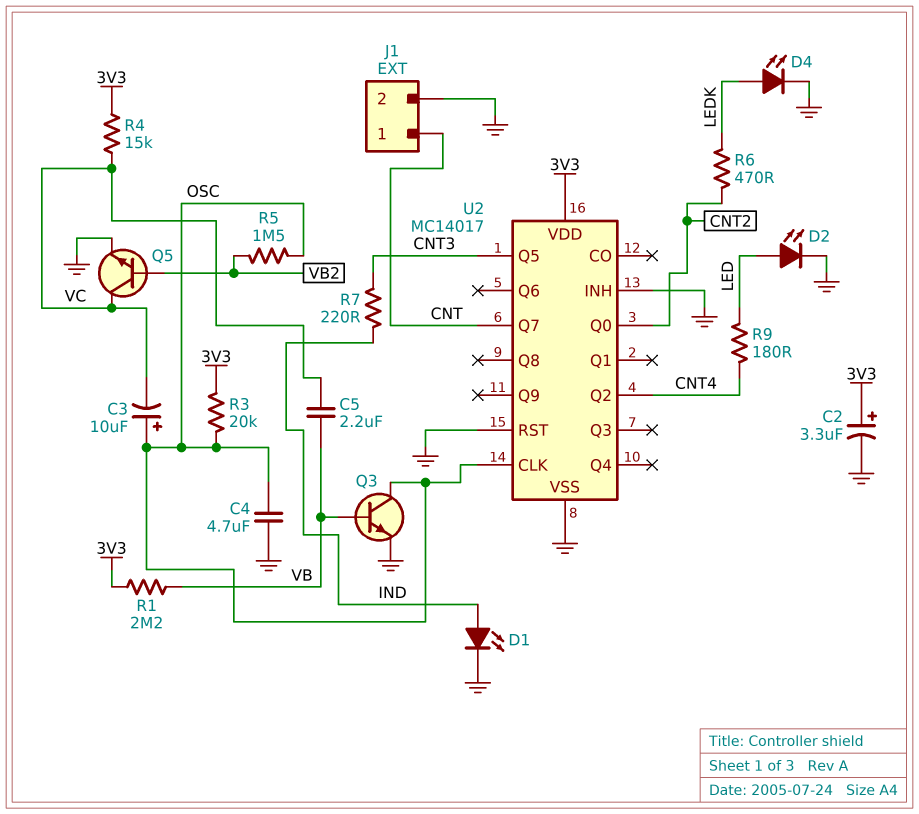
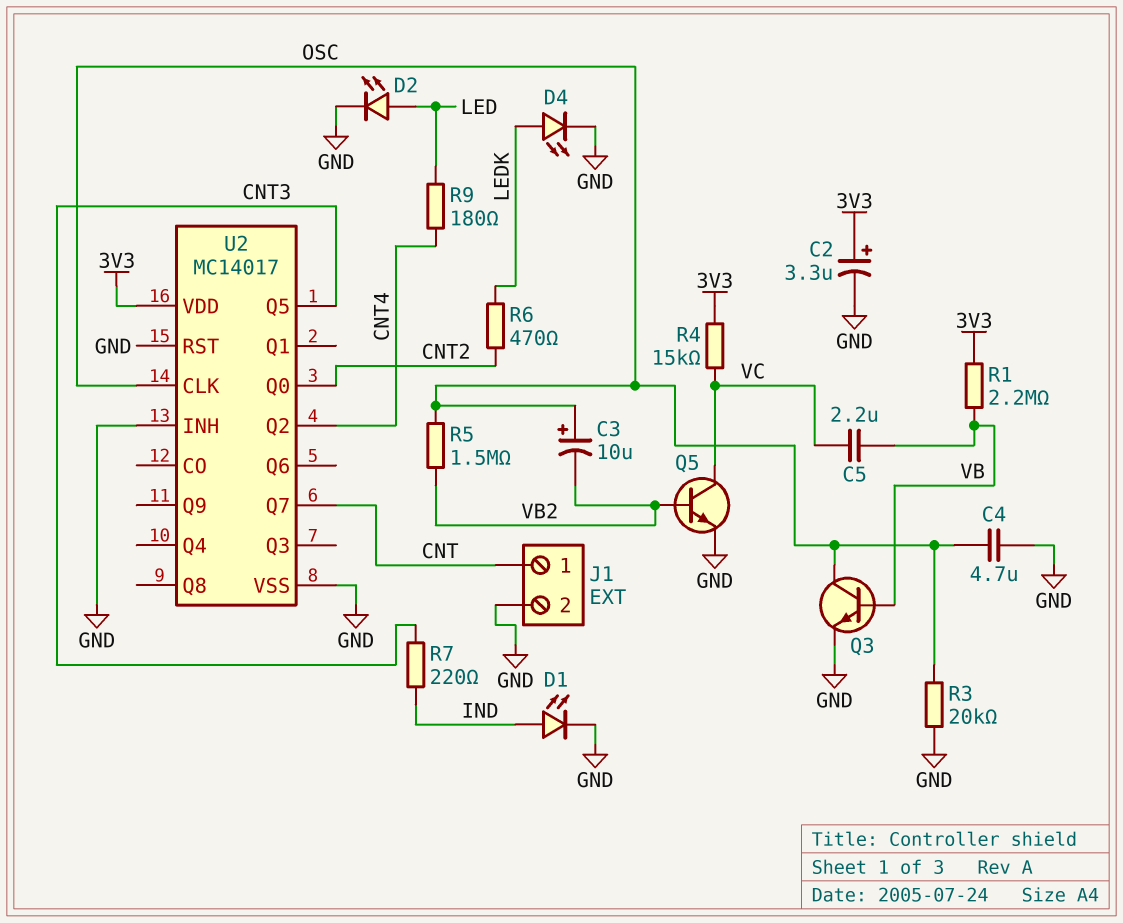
C3: 10uF (plus OSC, minus VC) -> 10uF (plus OSC, minus VB2)
R3: 20k (3V3, OSC) -> 20k (GND, OSC)

